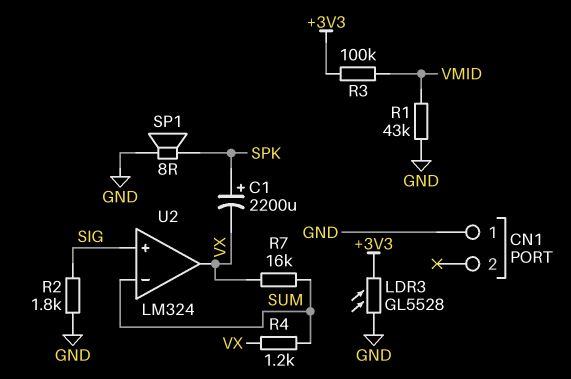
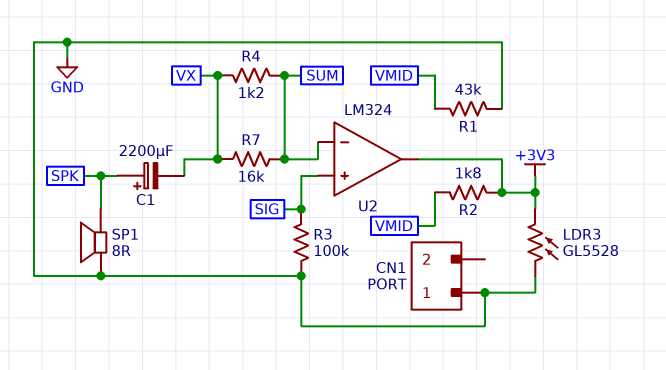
R2: 1.8k (GND, SIG) -> 1.8k (+3V3, VMID)
R3: 100k (+3V3, VMID) -> 100k (GND, SIG)
U2 pin out: VX -> +3V3

